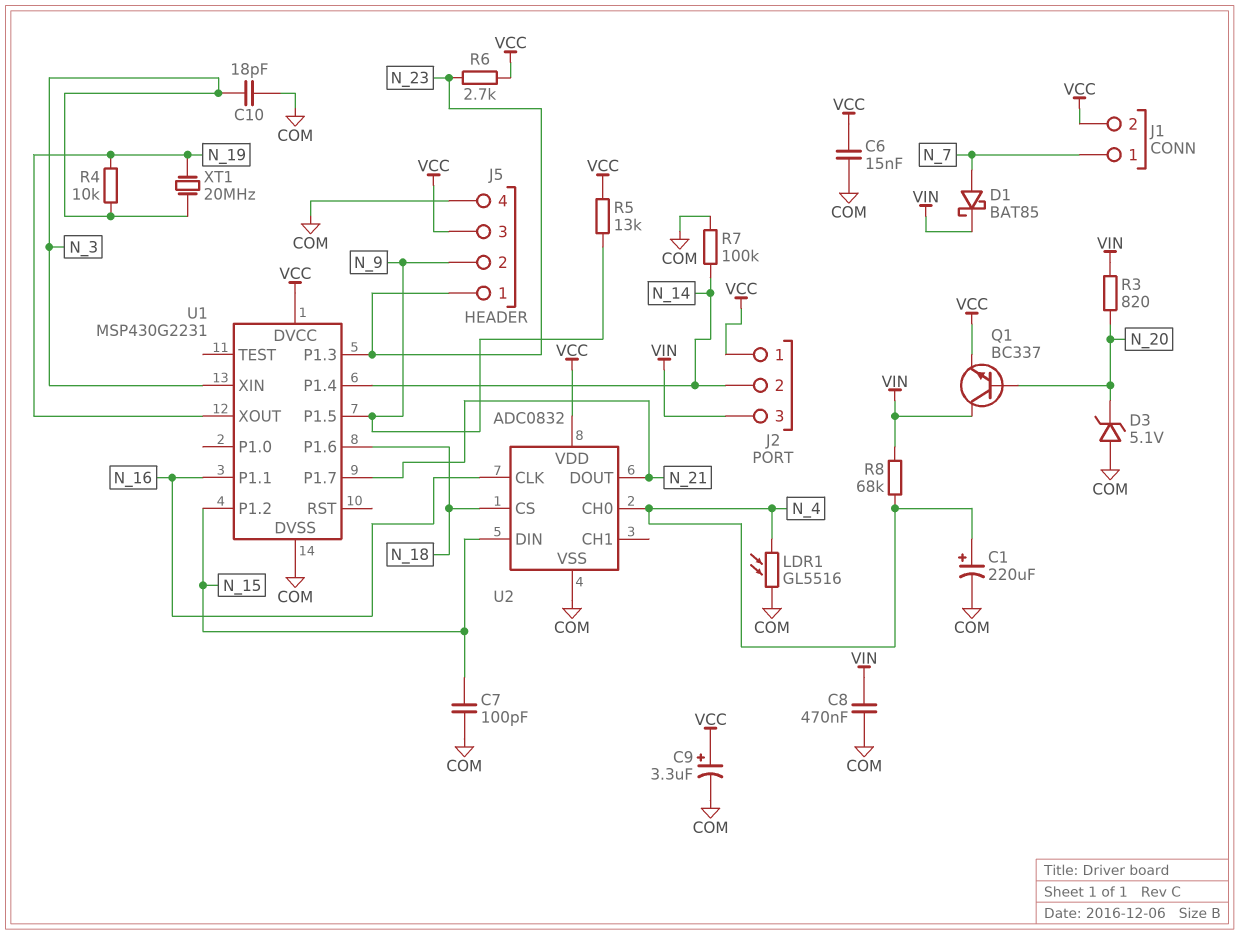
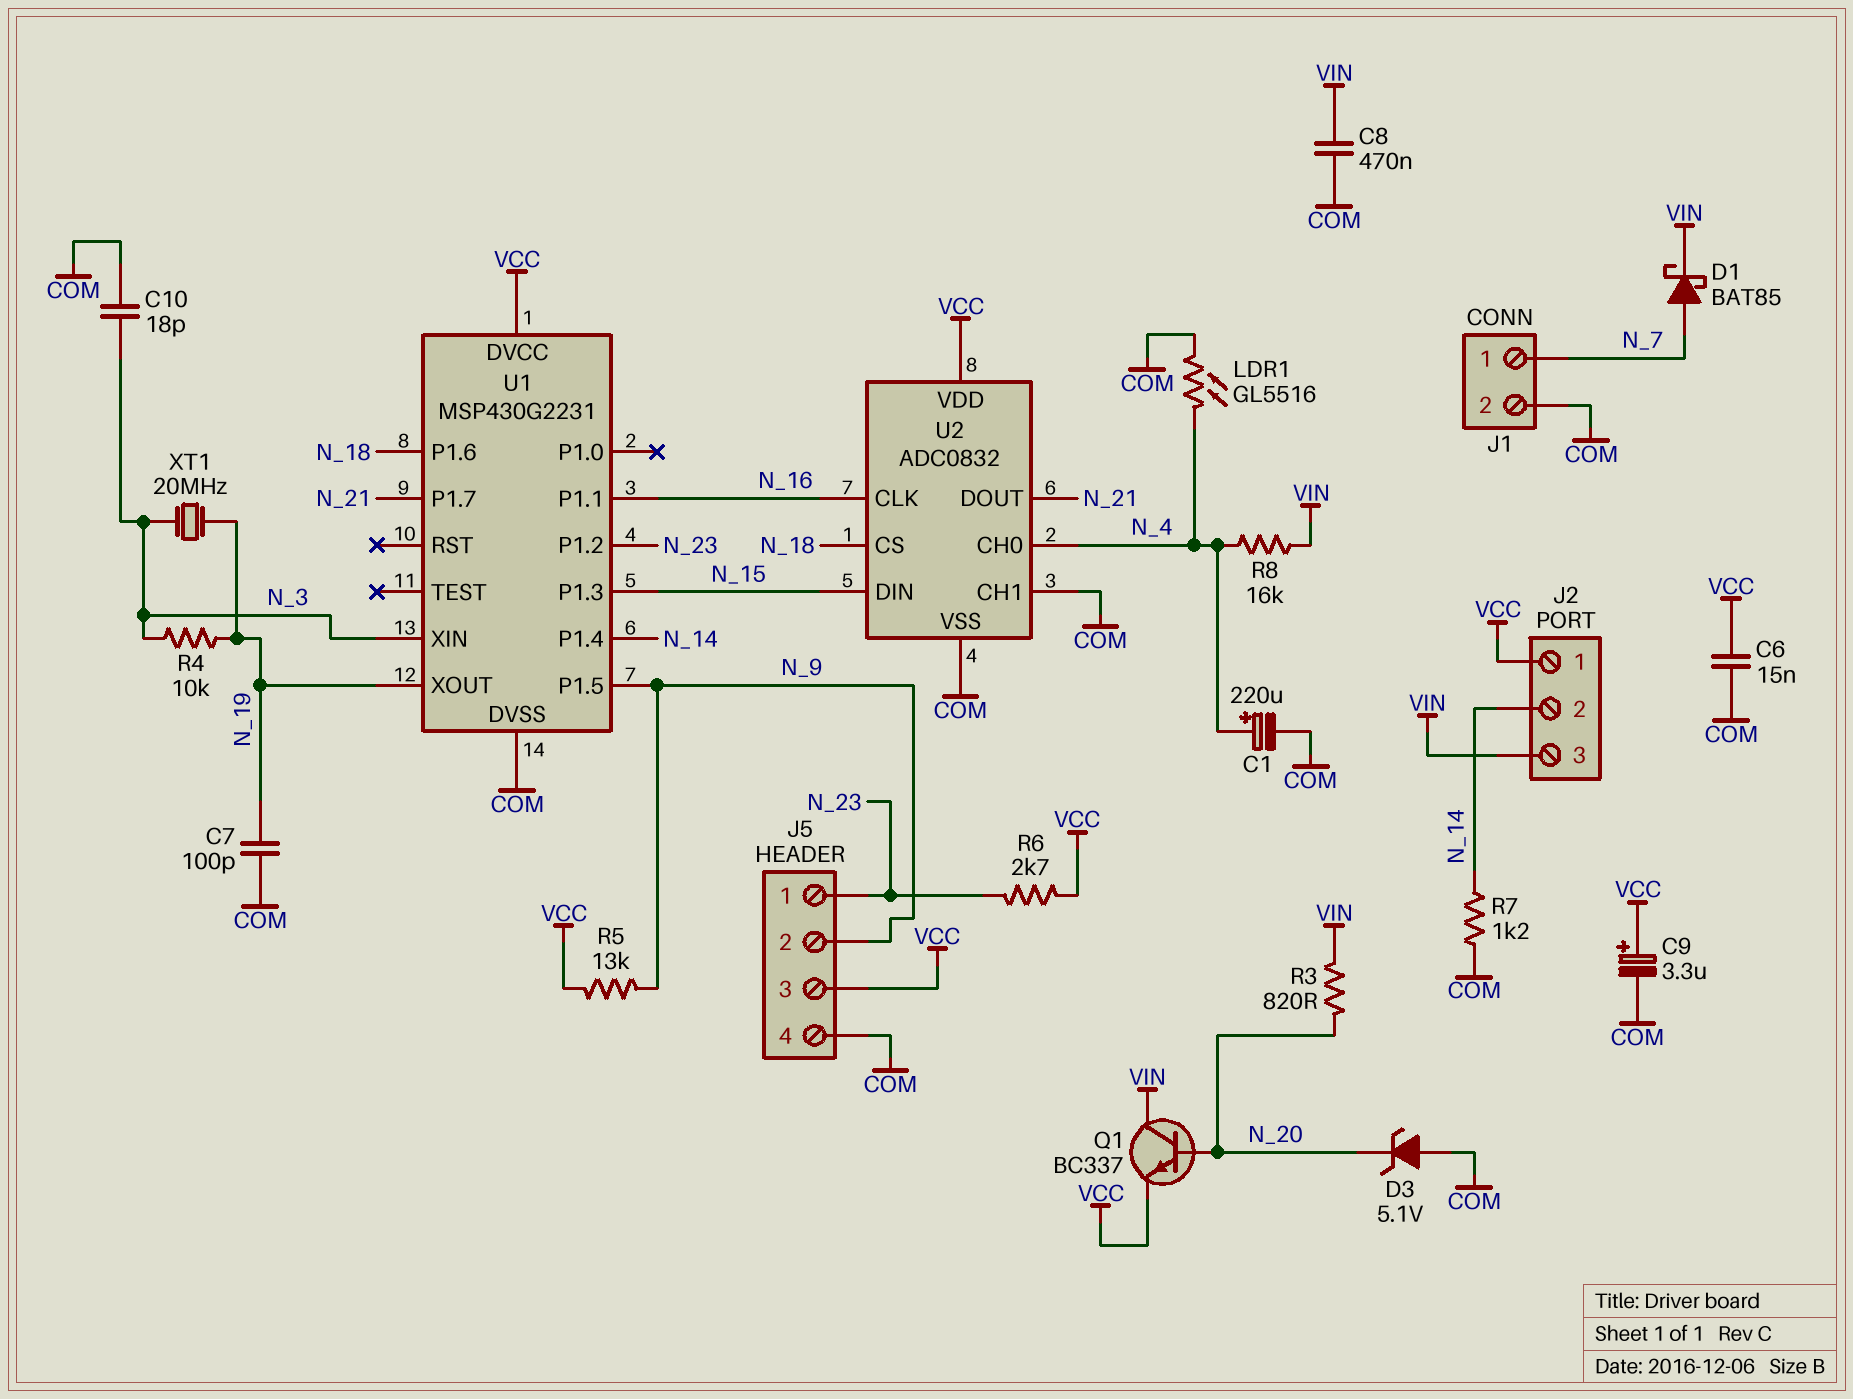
C7: 100pF (COM, N_15) -> 100pF (COM, N_19)
J1 pin 2: VCC -> COM
R7: 100k (COM, N_14) -> 1.2k (COM, N_14)
R8: 68k (N_4, VIN) -> 16k (N_4, VIN)
U1 pin P1.2: N_15 -> N_23
U1 pin P1.3: N_23 -> N_15
U2 pin CH1: none -> COM

